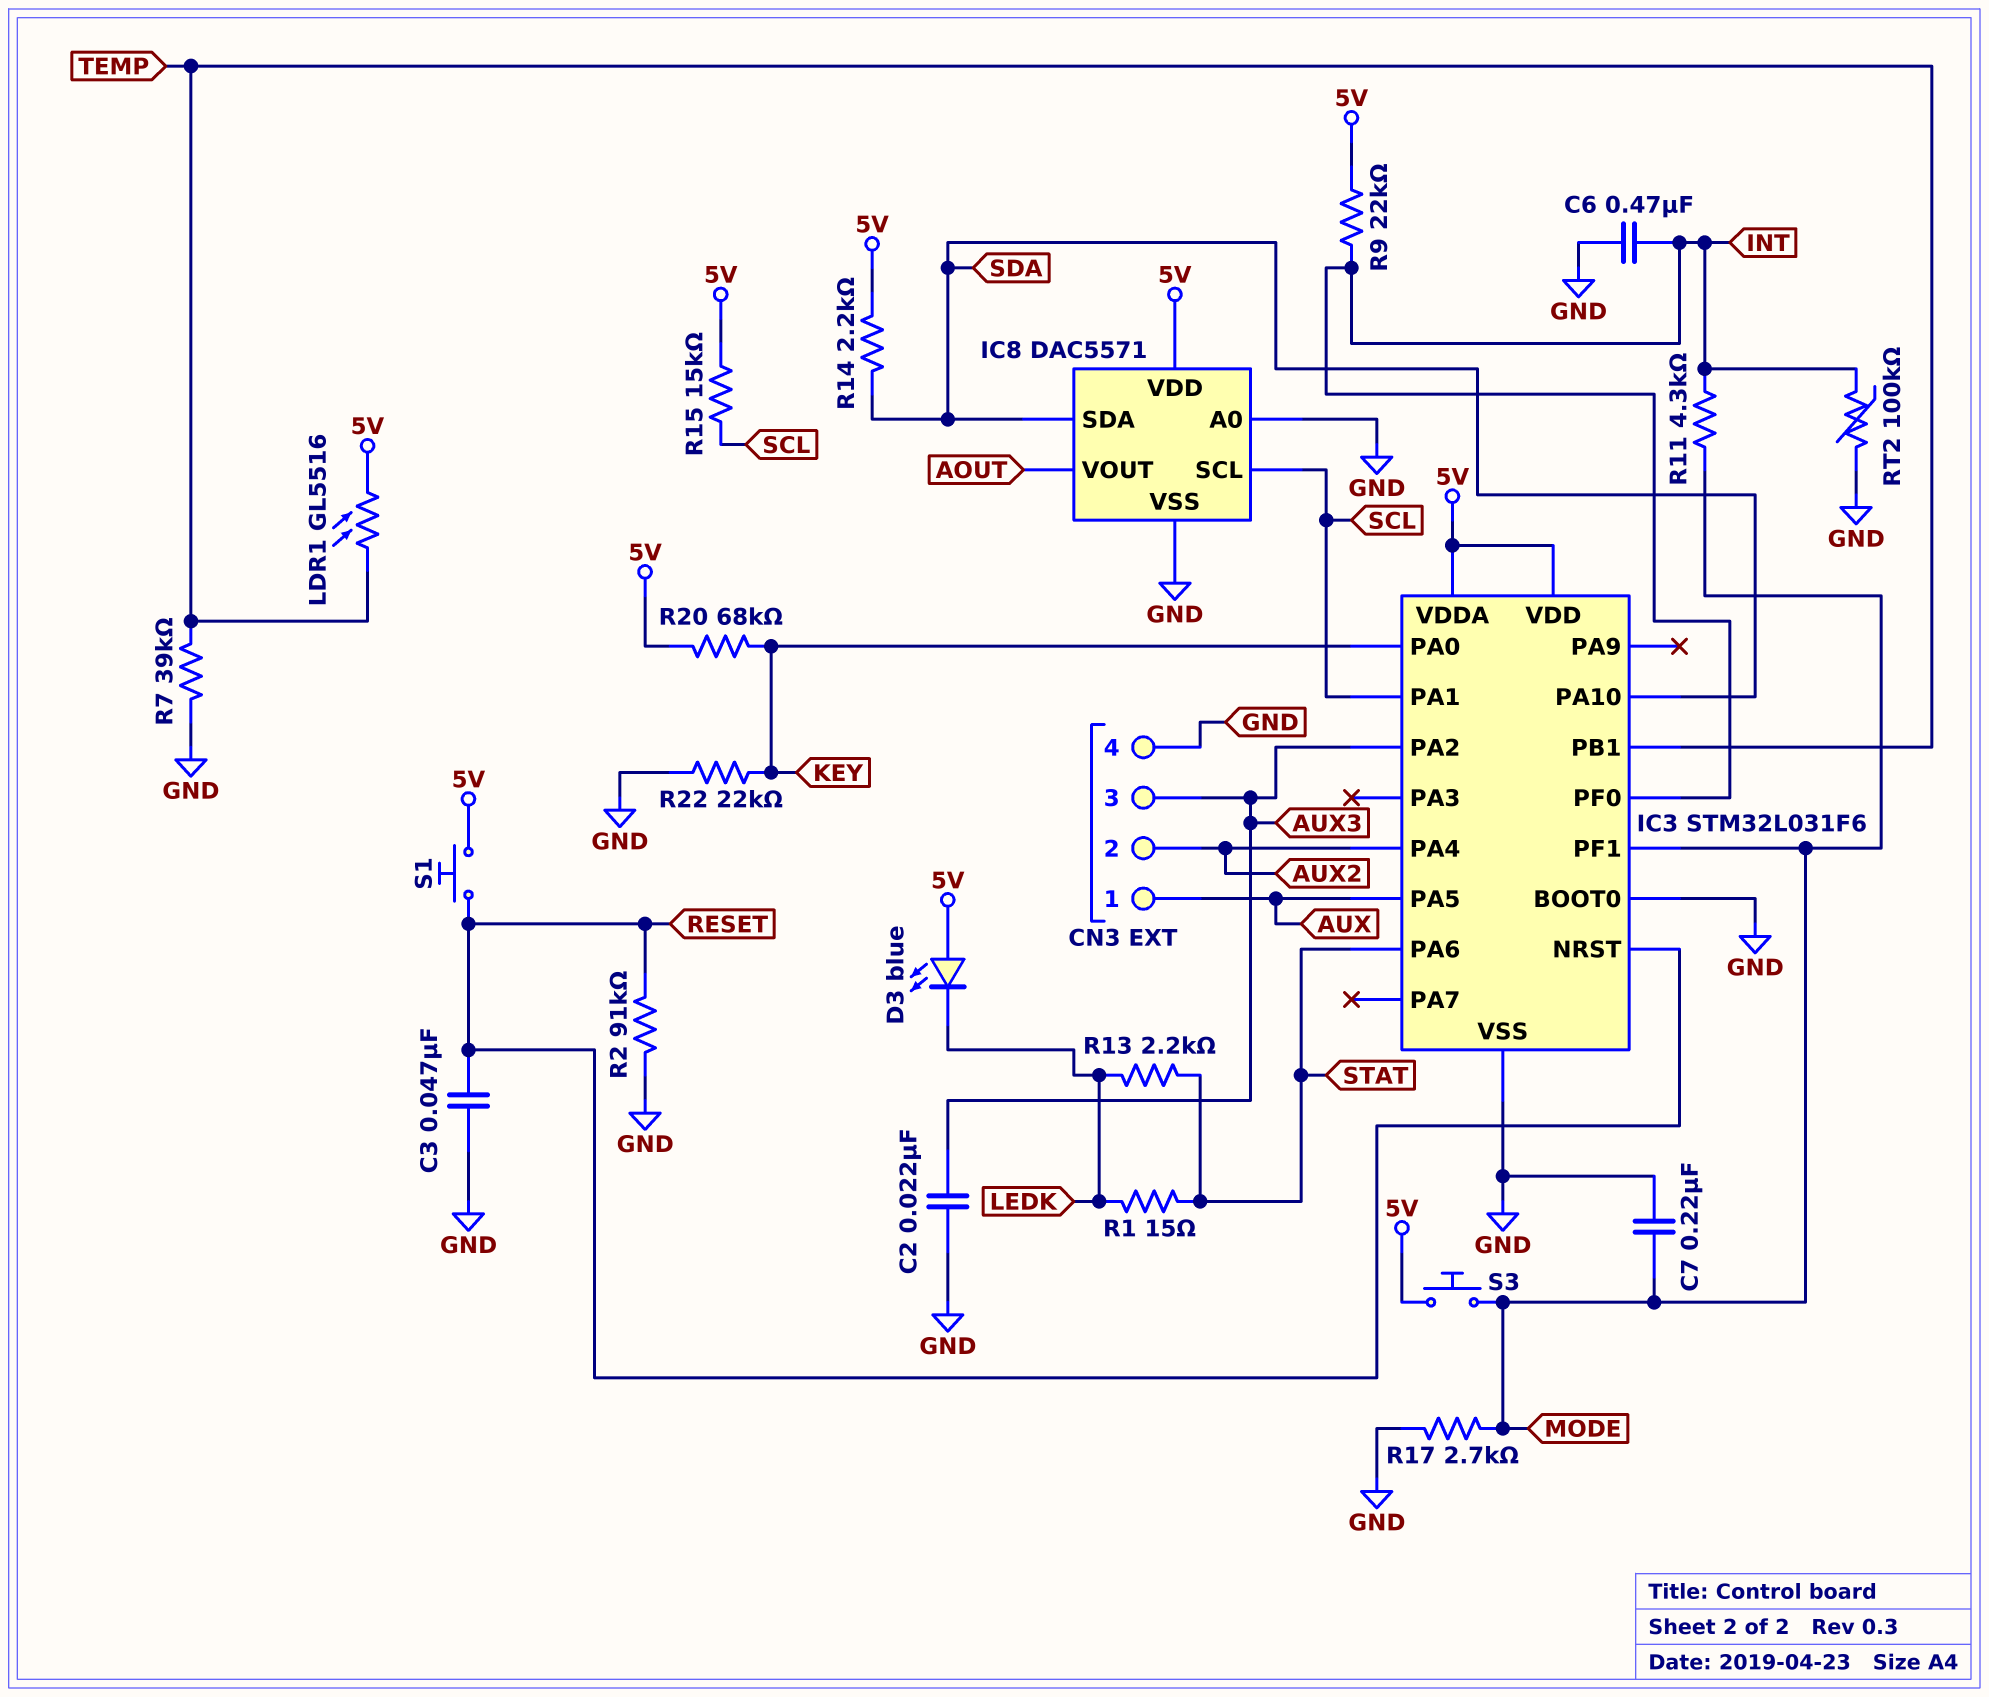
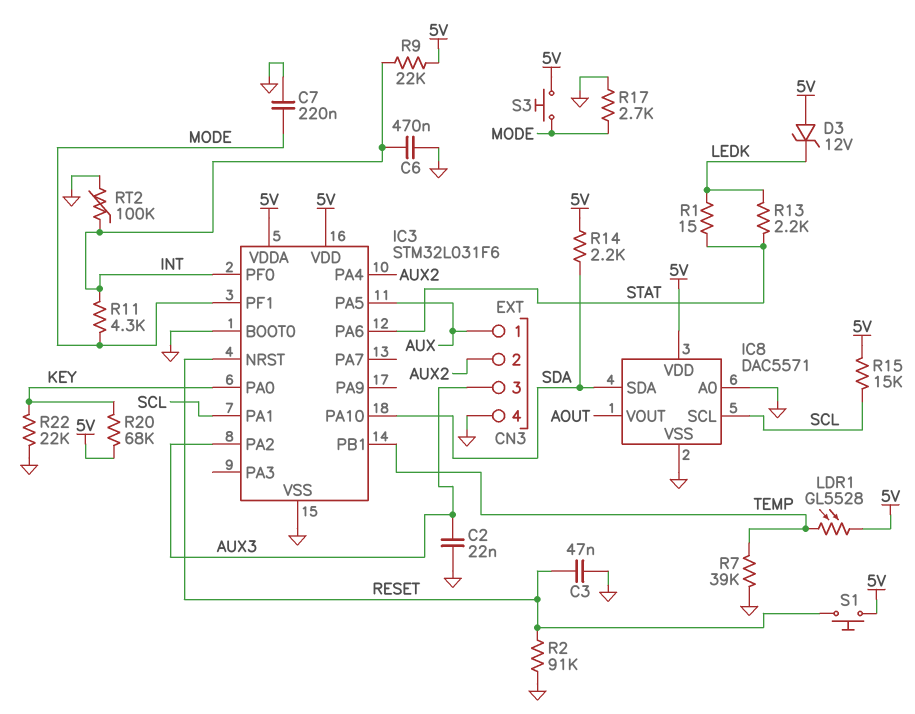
D3: LED blue (A 5V, K LEDK) -> zener 12V (A 5V, K LEDK)
LDR1: GL5516 (5V, TEMP) -> GL5528 (5V, TEMP)

